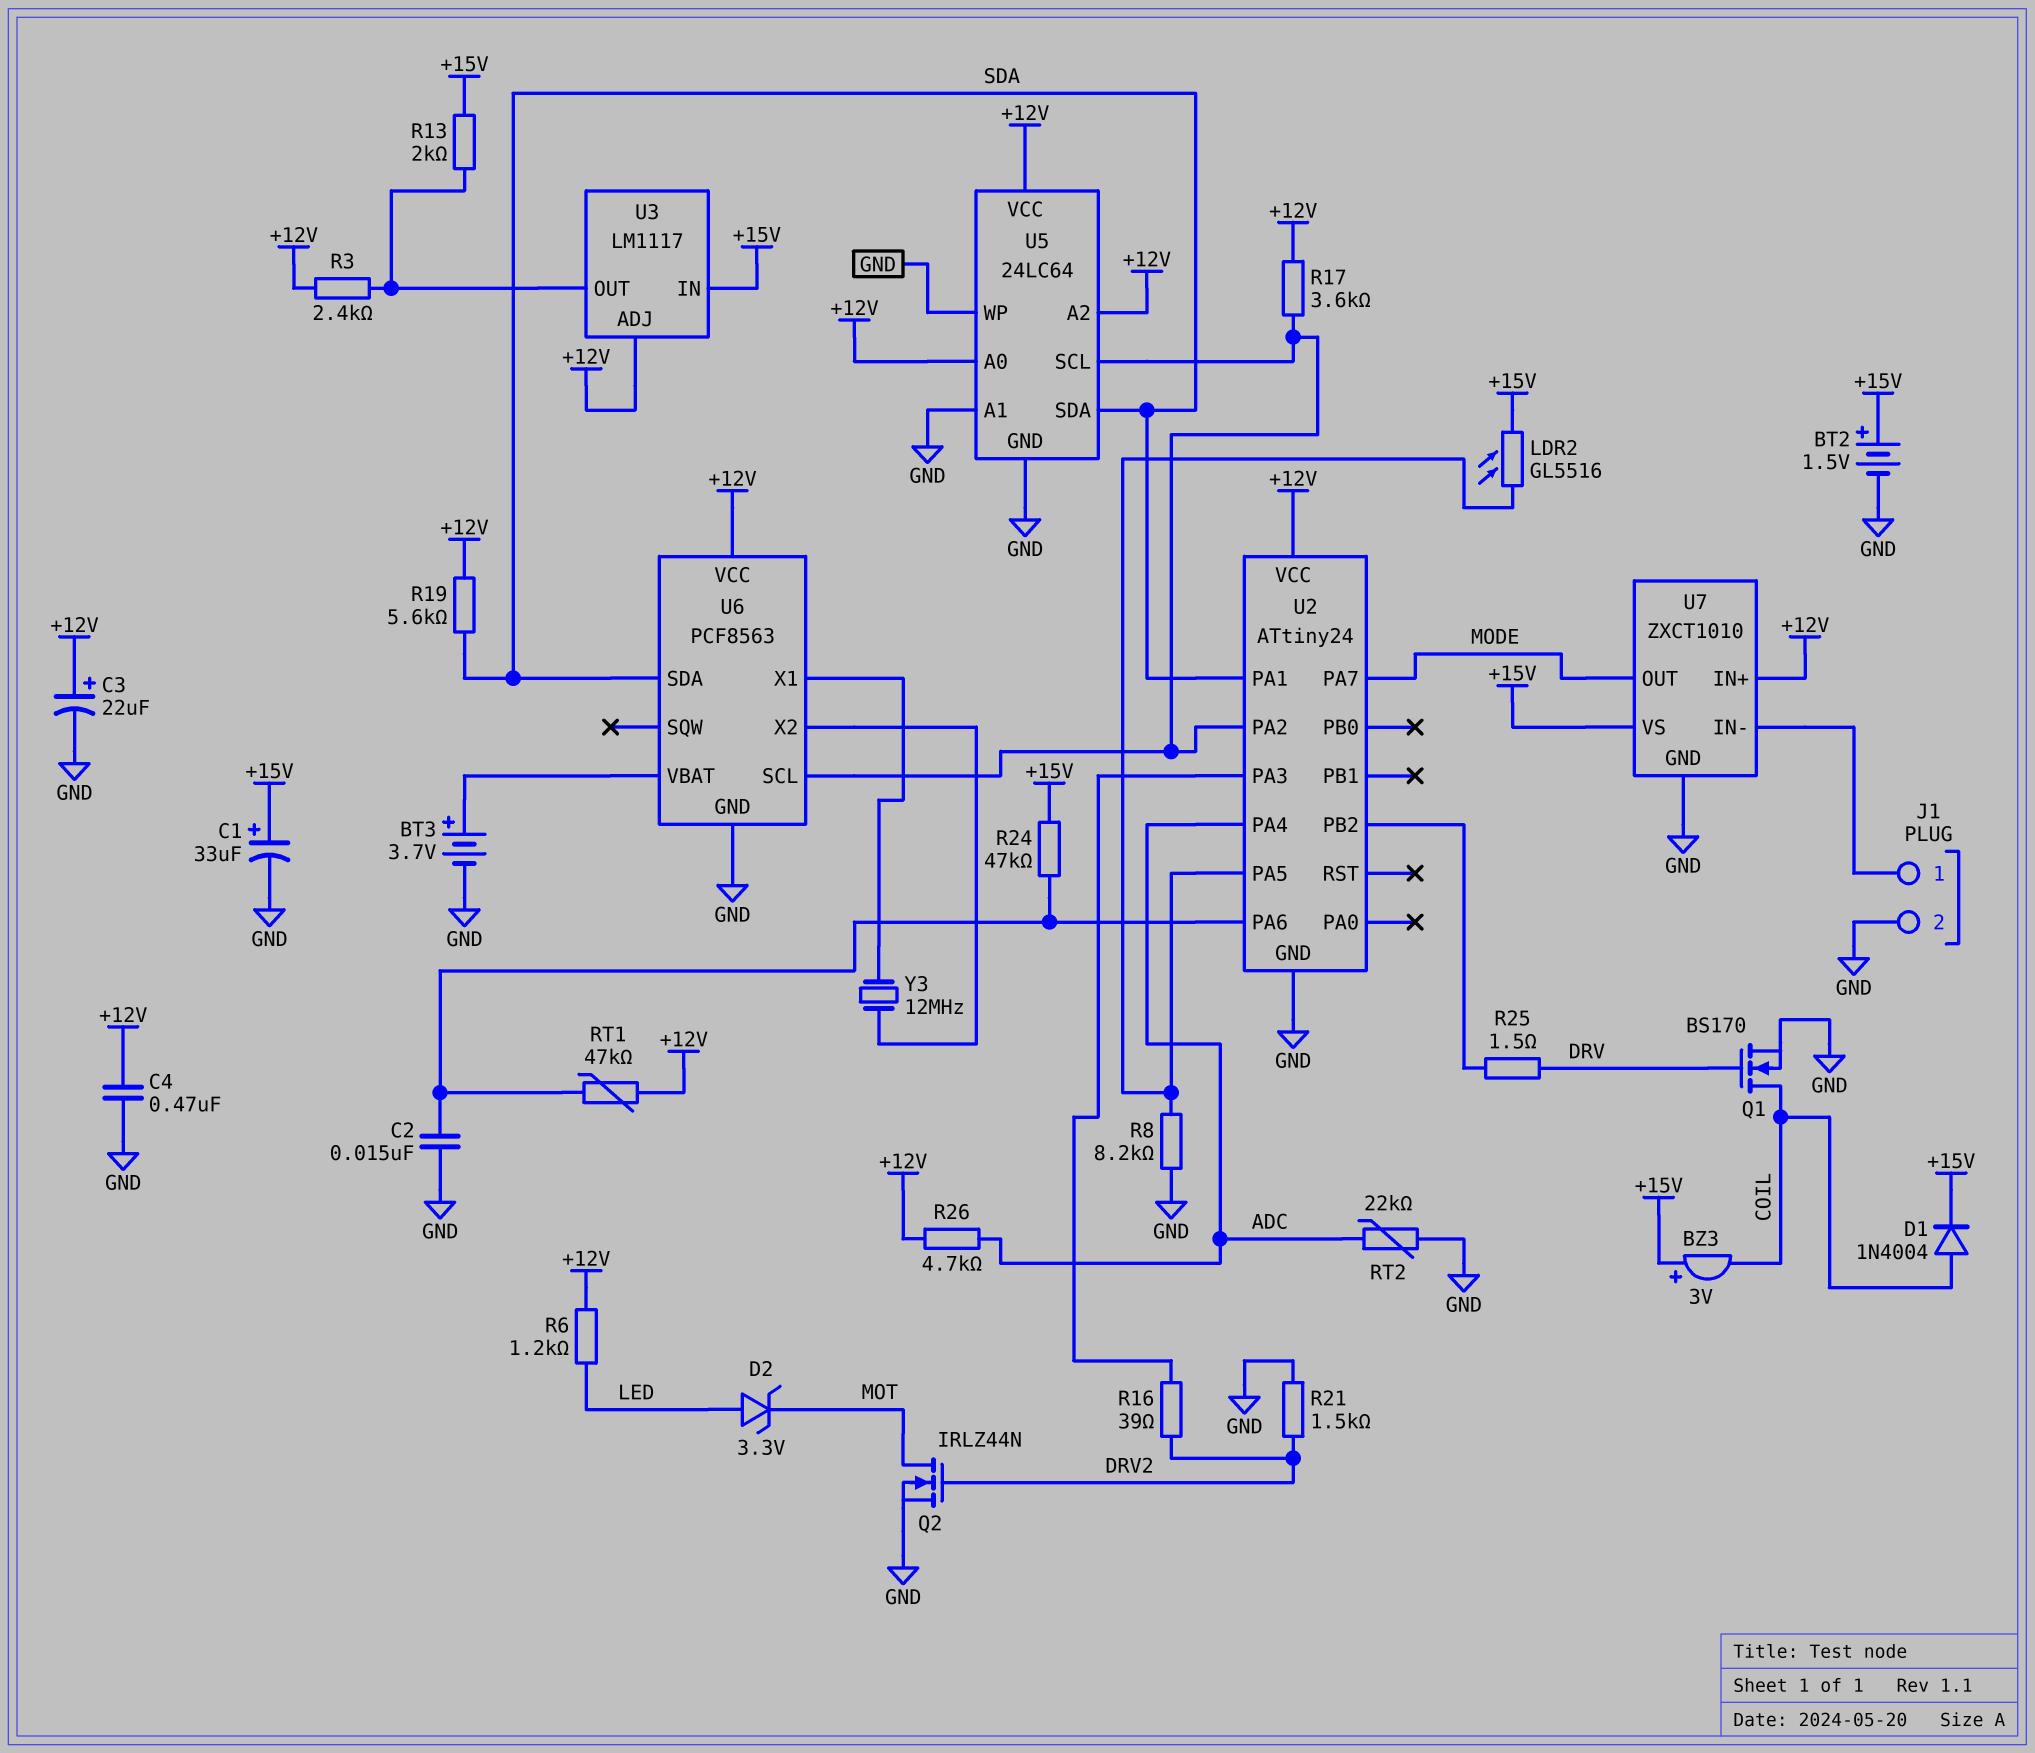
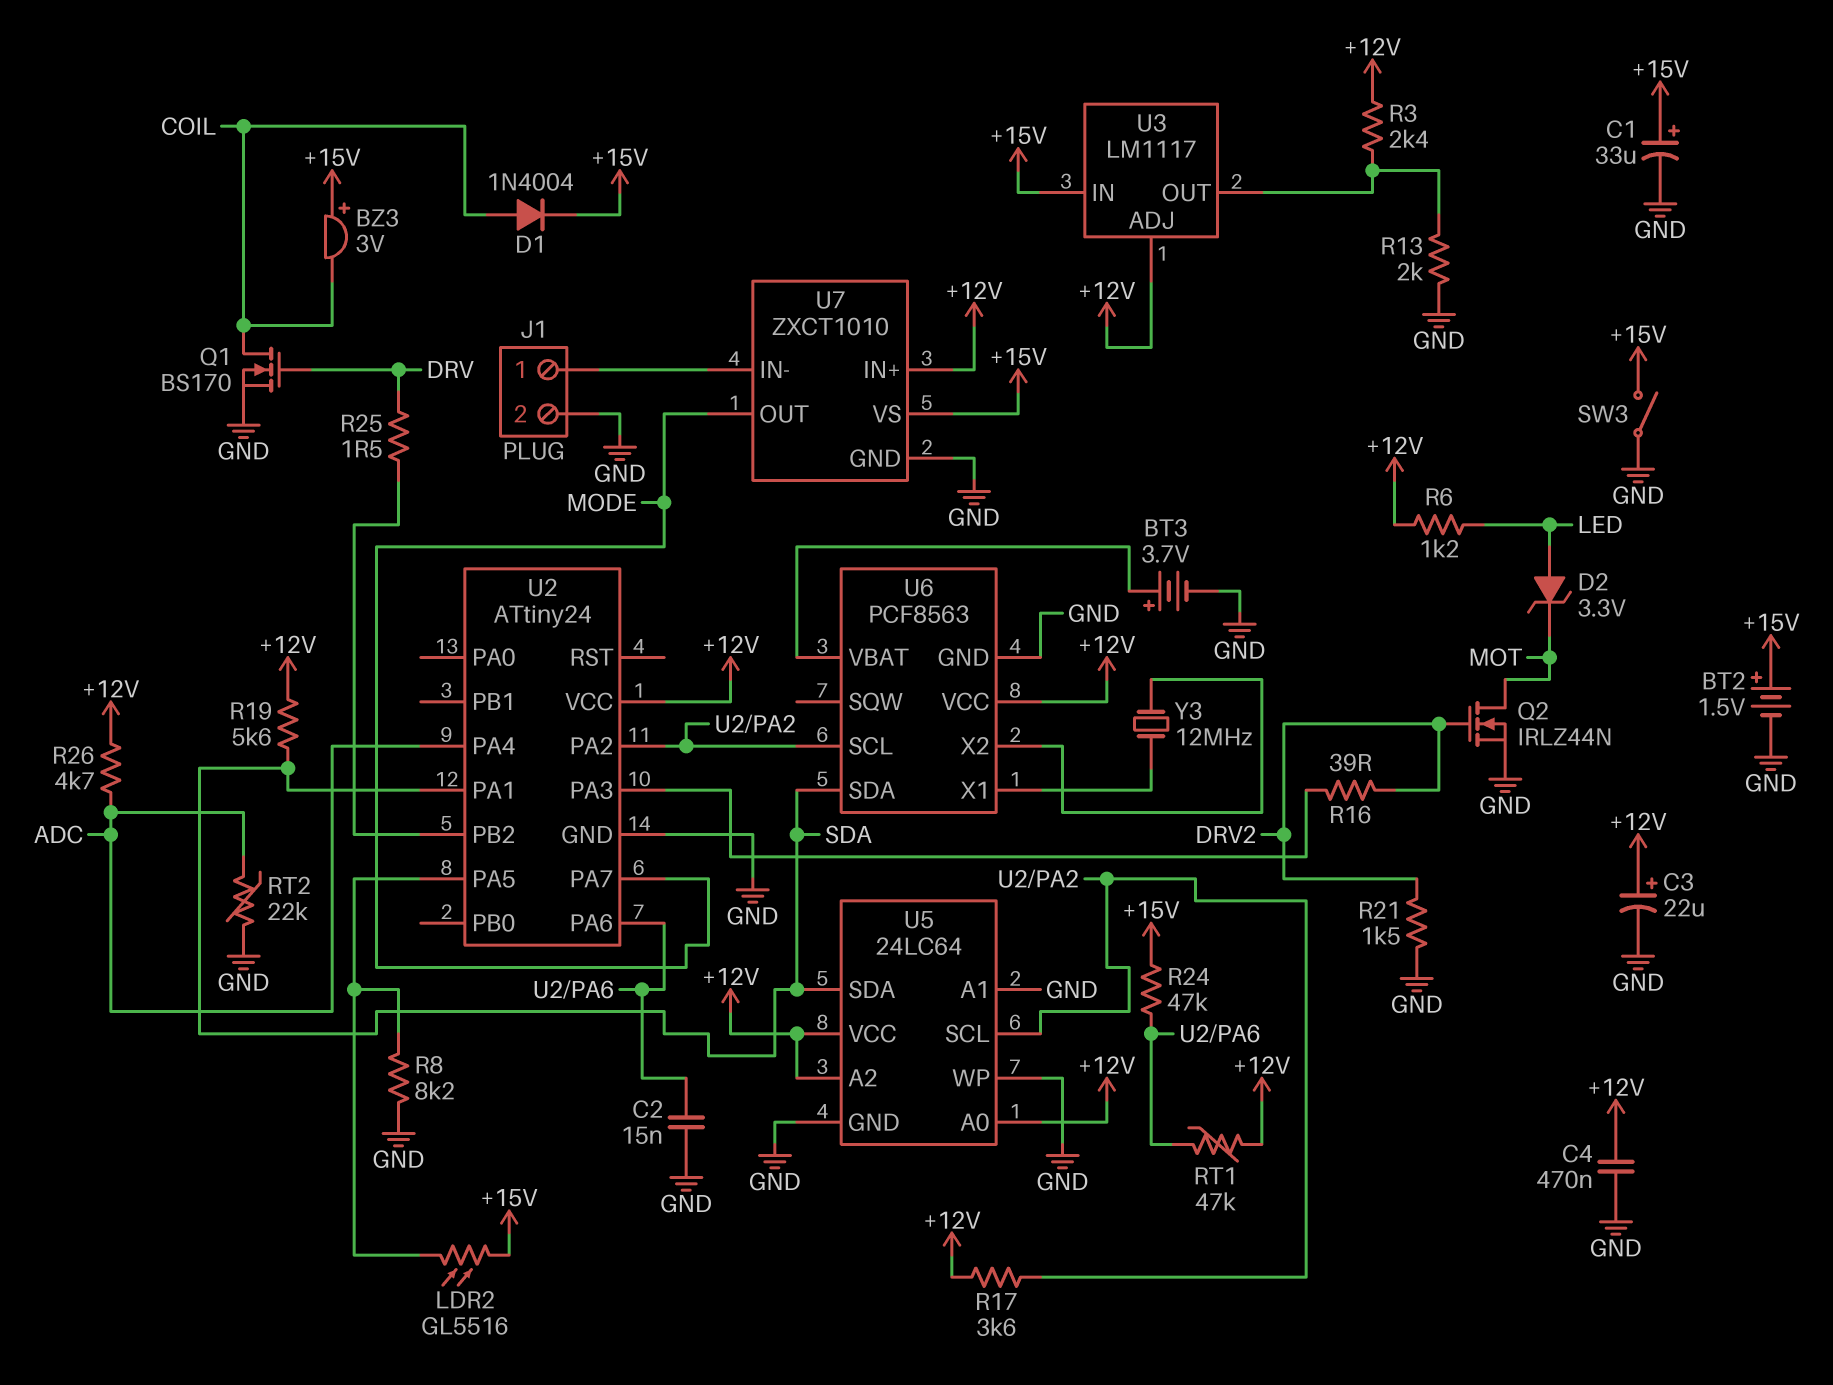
R13: 2k (+15V, U3/OUT) -> 2k (GND, U3/OUT)
SW3: none -> switch (+15V, GND)

